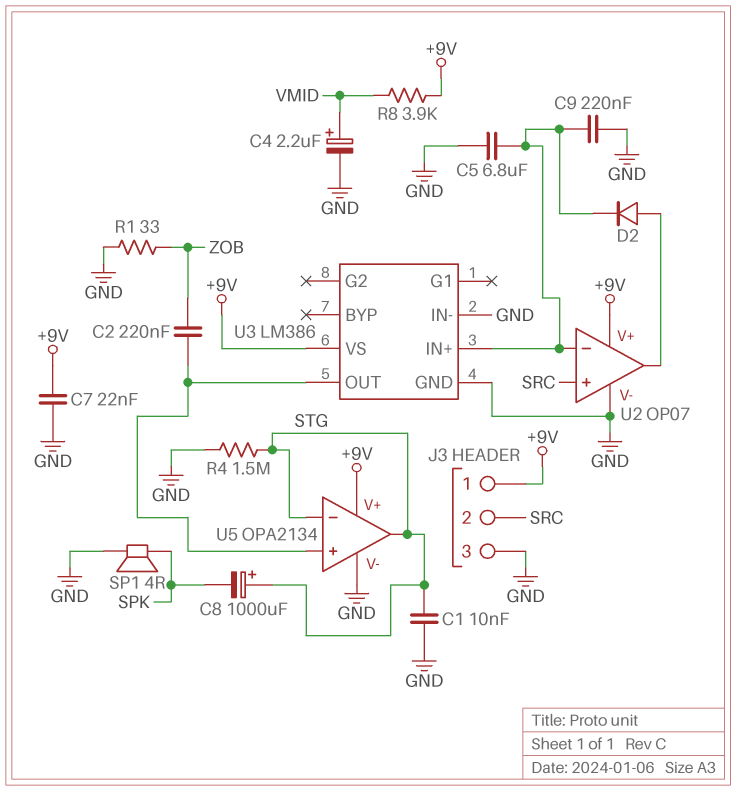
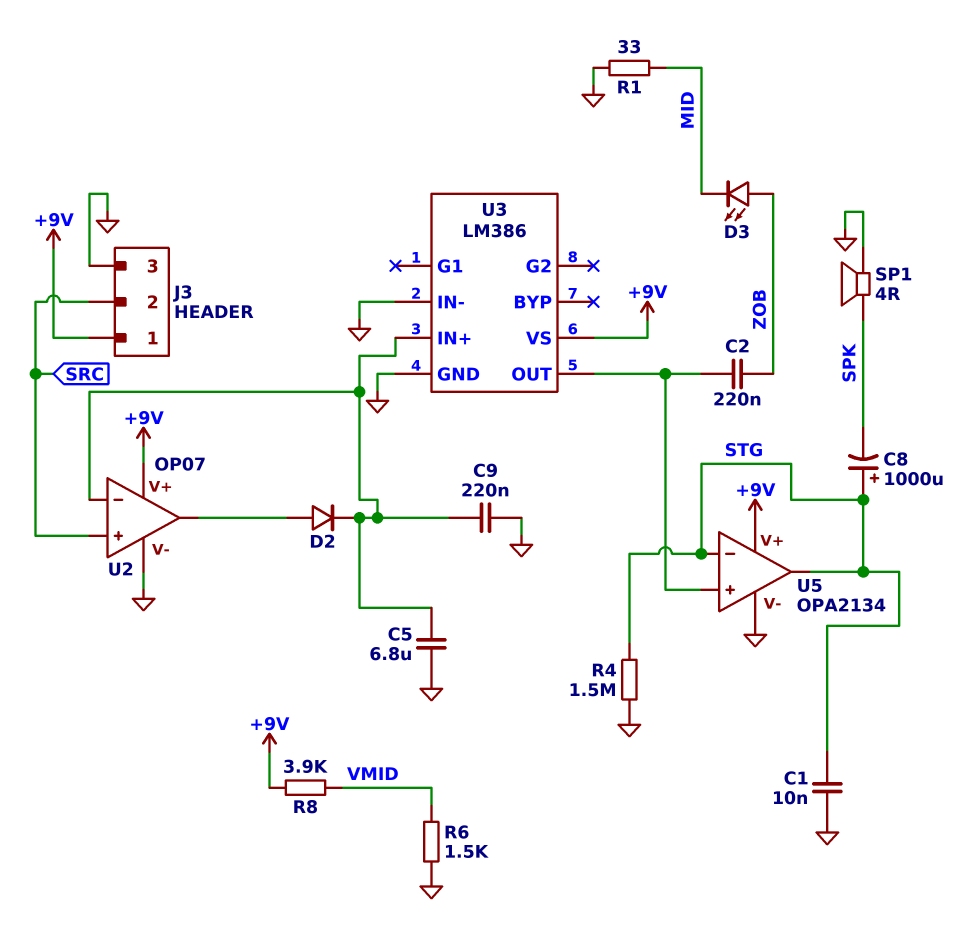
C4: 2.2uF (plus VMID, minus GND) -> none
C7: 22nF (+9V, GND) -> none
D3: none -> LED (A ZOB, K MID)
R1: 33 (GND, ZOB) -> 33 (GND, MID)
R6: none -> 1.5k (GND, VMID)

